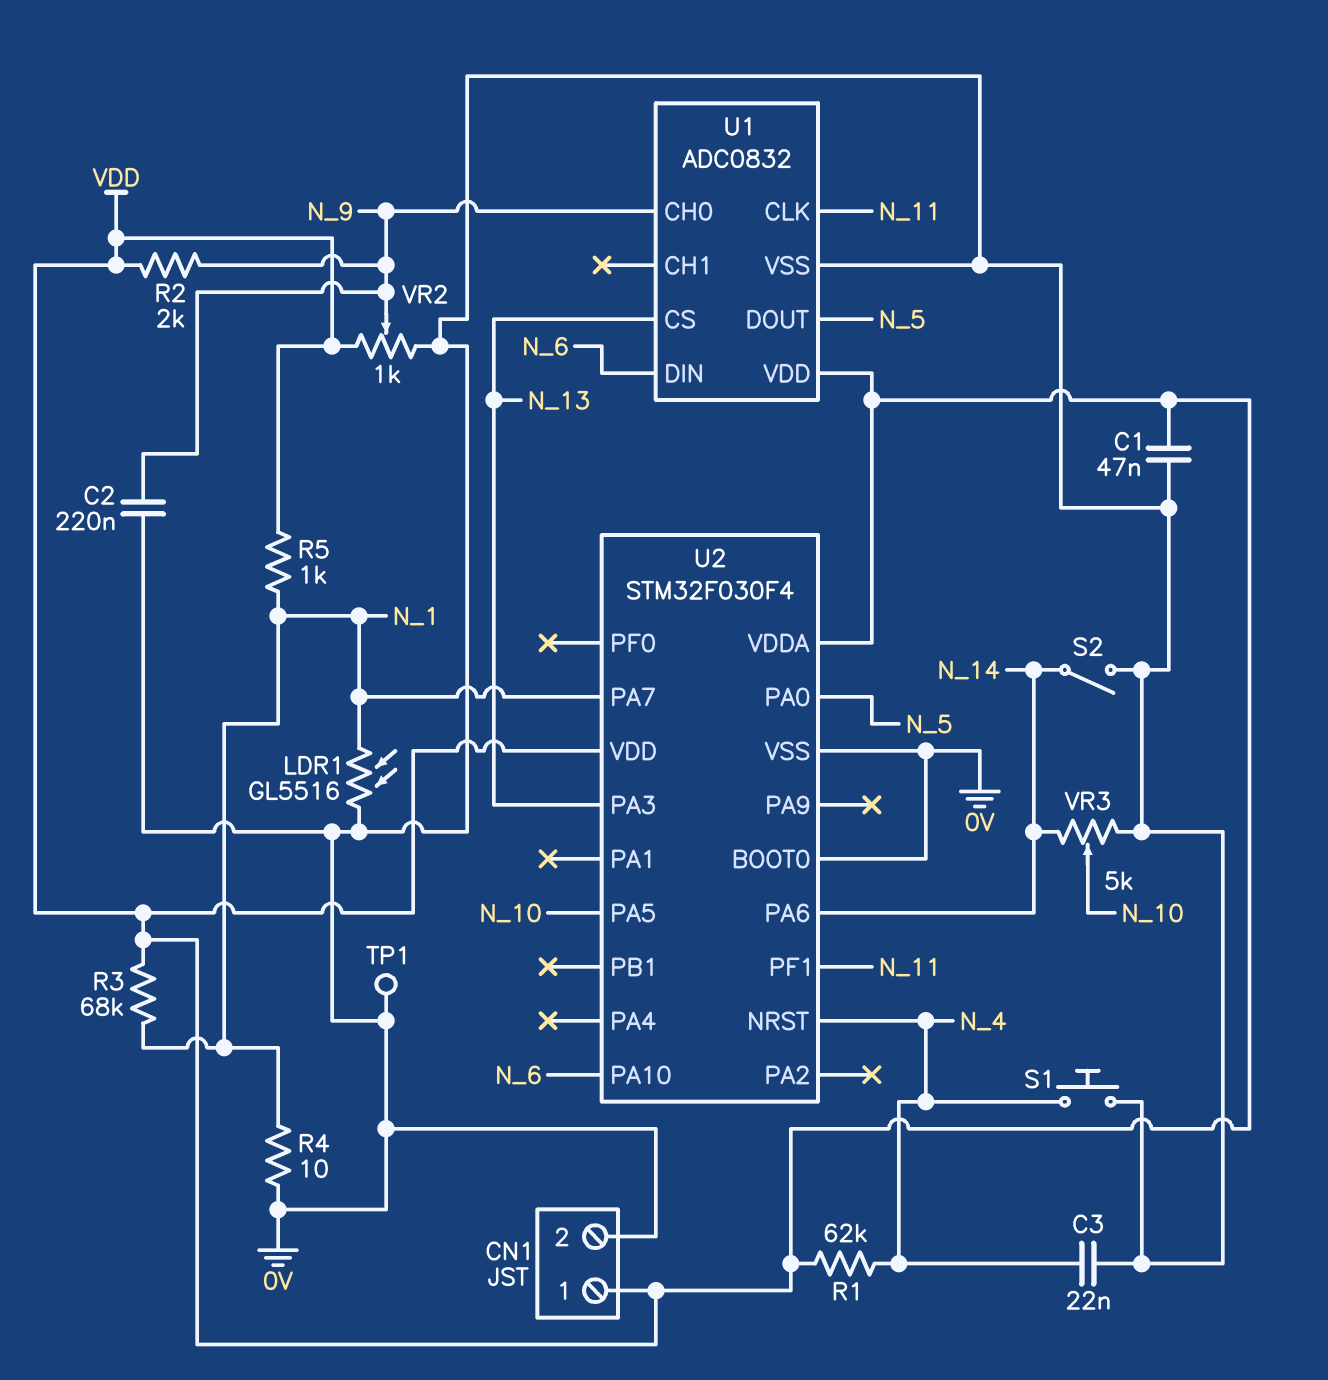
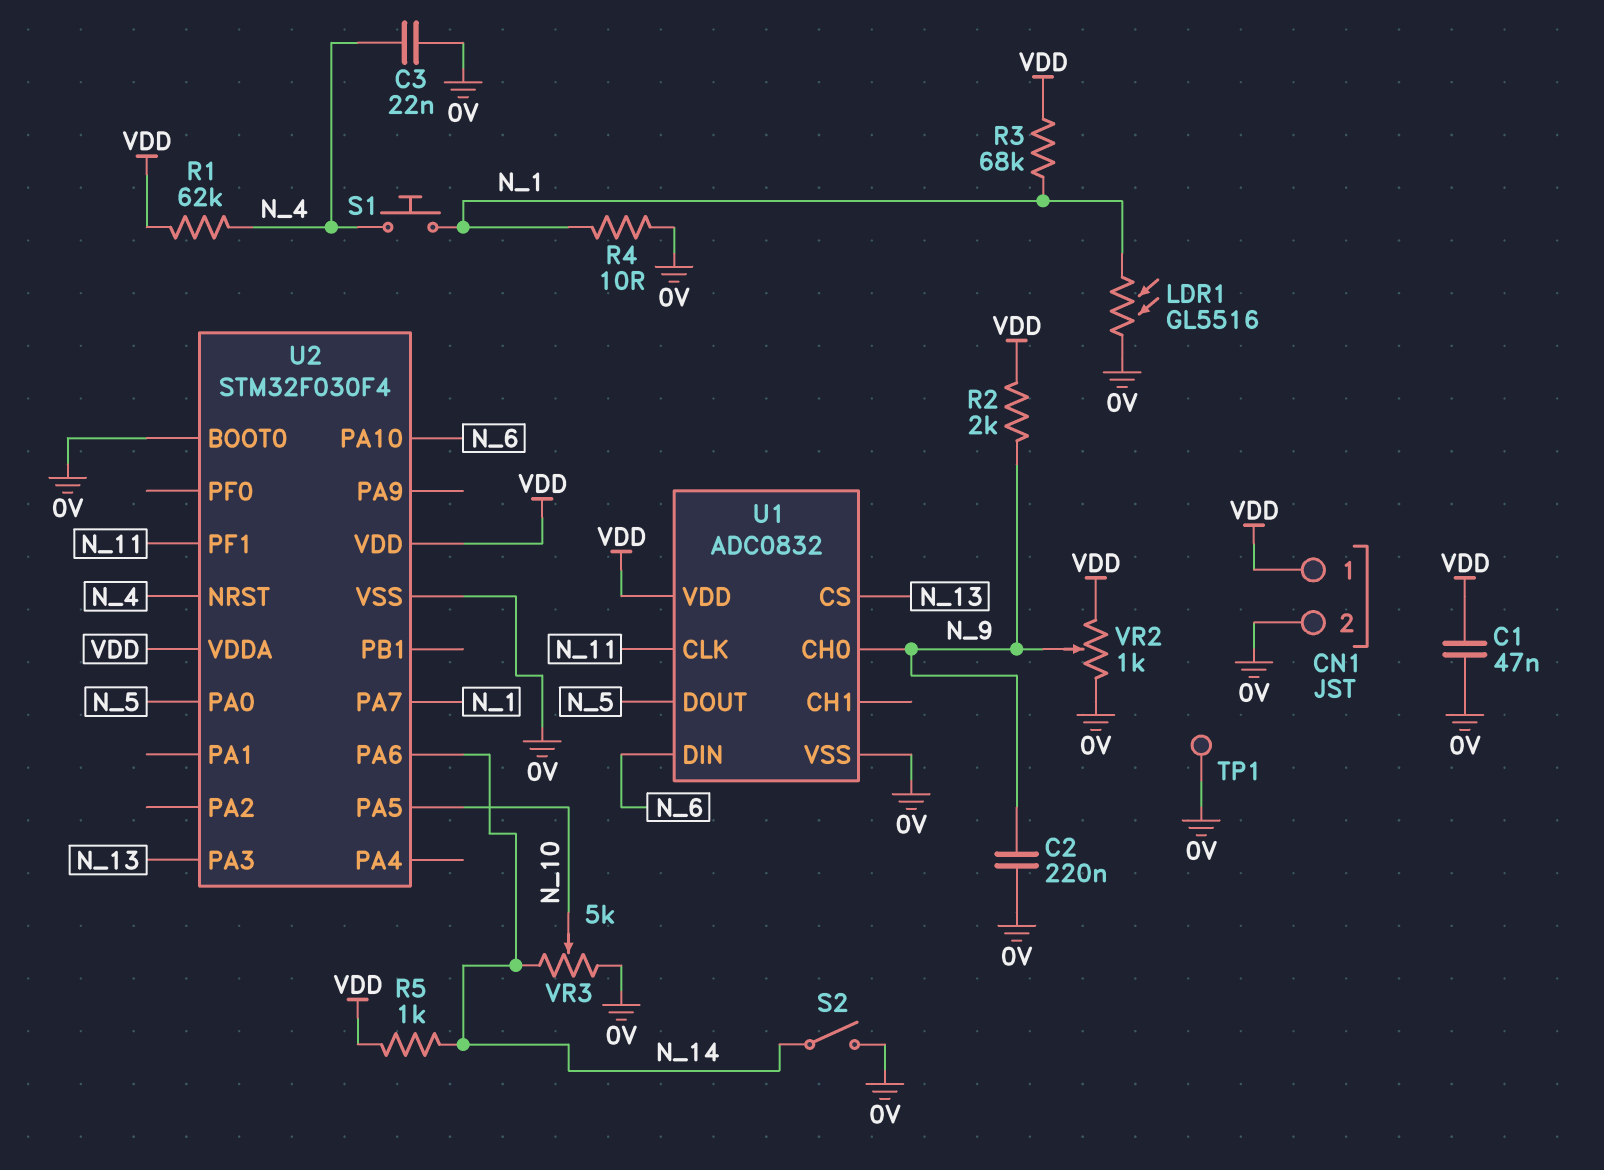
R5: 1k (N_1, VDD) -> 1k (N_14, VDD)
S1: button (0V, N_4) -> button (N_1, N_4)

